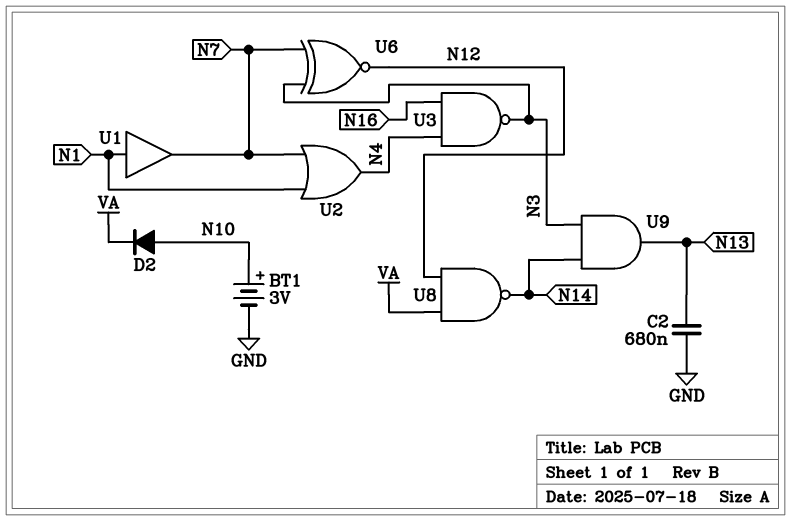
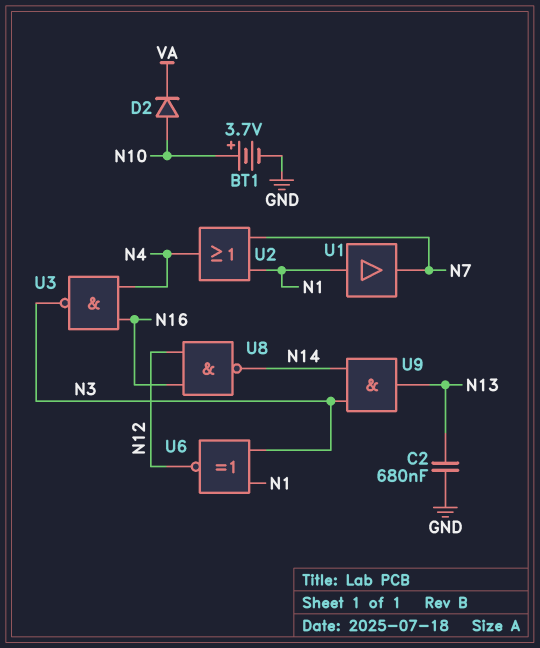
BT1: 3V (plus N10, minus GND) -> 3.7V (plus N10, minus GND)
U6: XNOR (in N3, in N7, out N12) -> XNOR (in N1, in N3, out N12)
U8: NAND (in N12, in VA, out N14) -> NAND (in N12, in N16, out N14)

